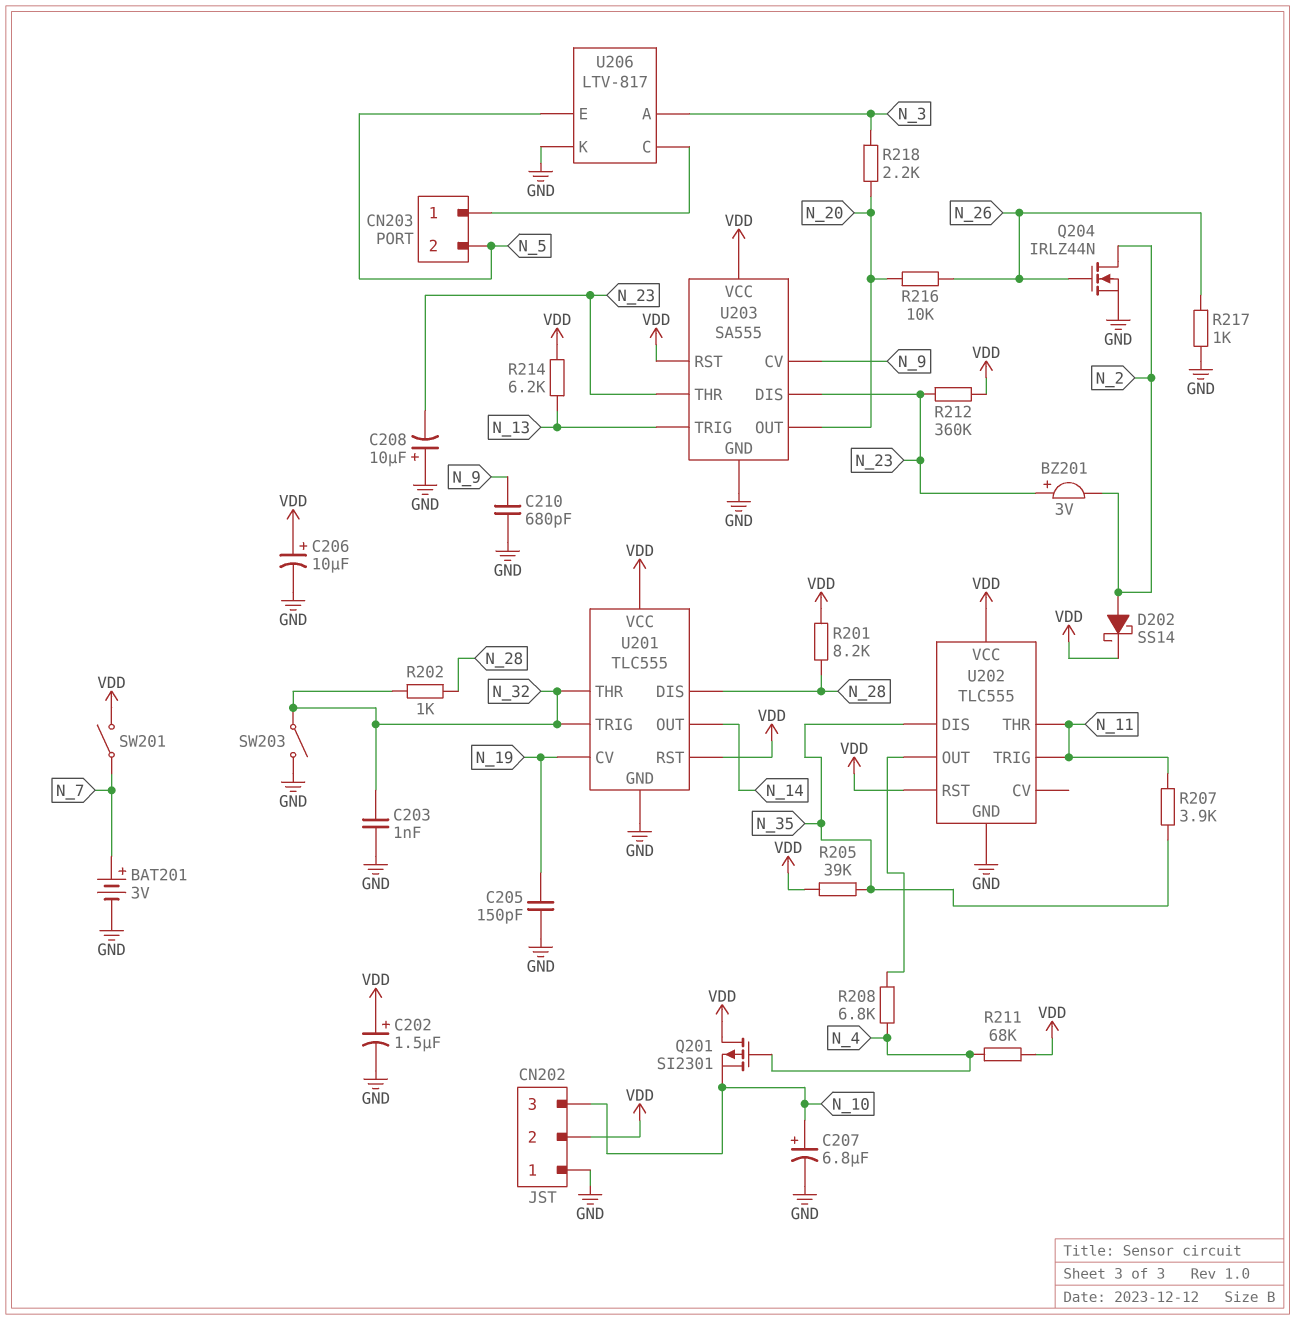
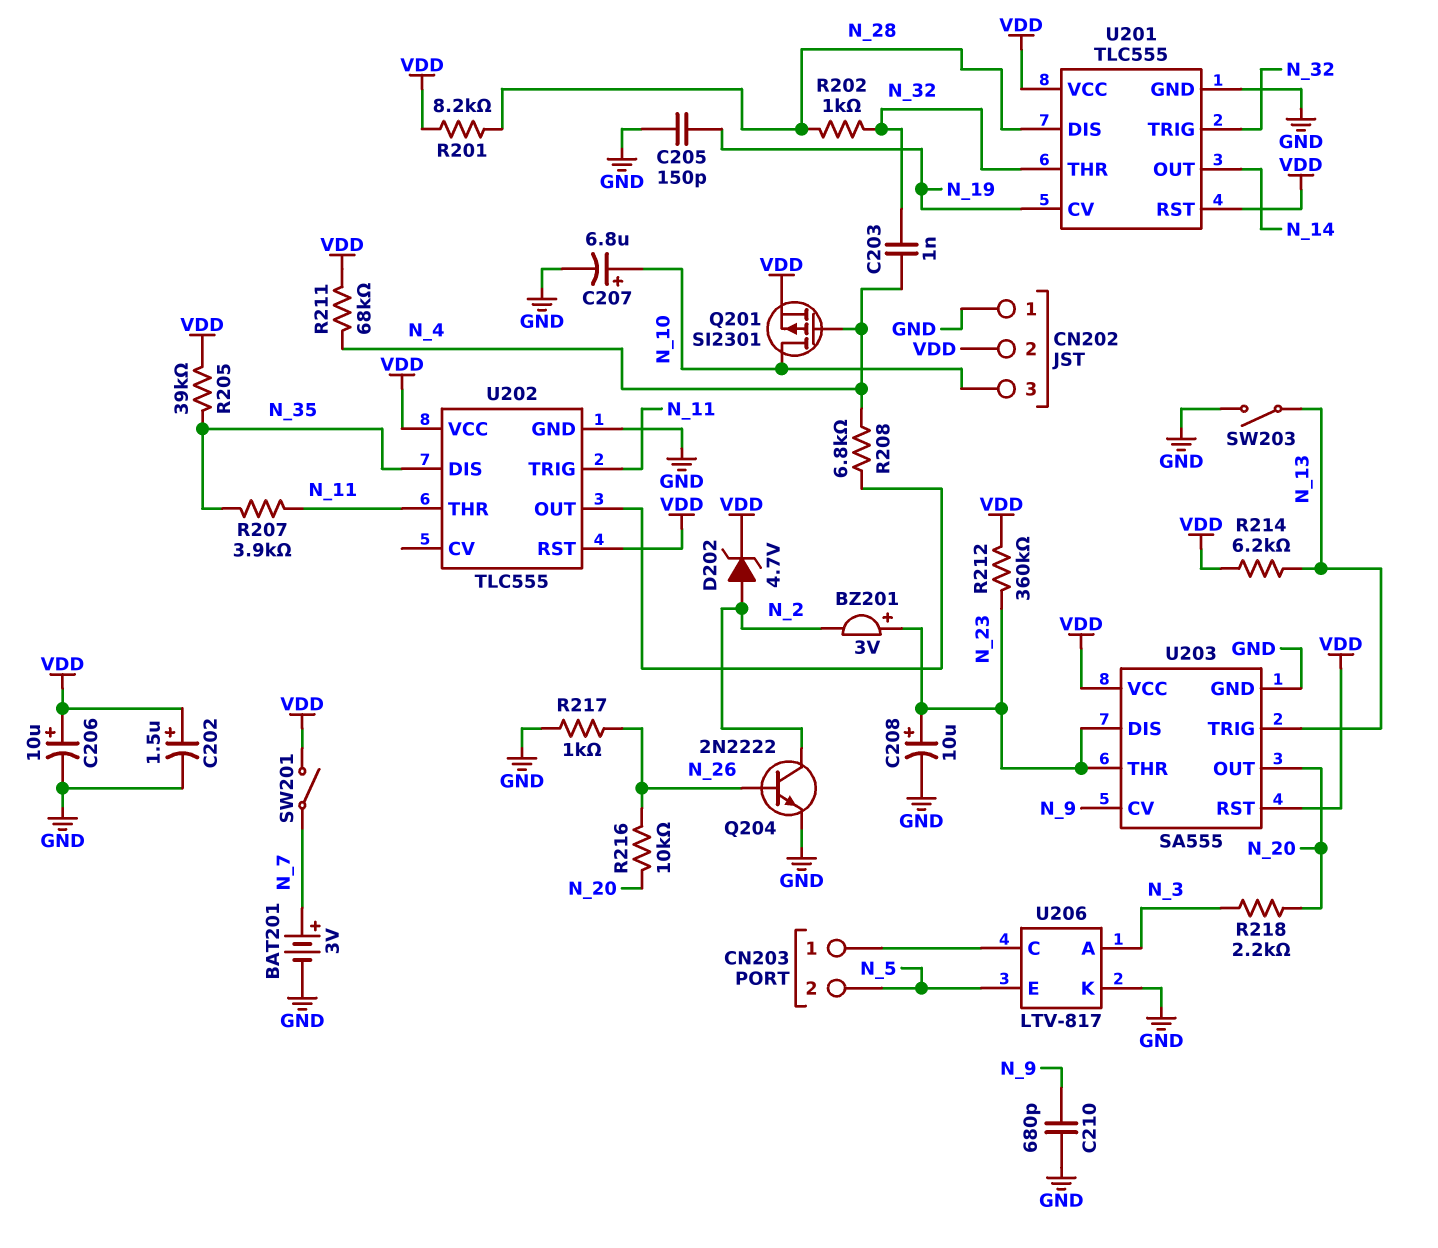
C203: 1nF (GND, N_32) -> 1nF (N_4, N_32)
C208: 10uF (plus GND, minus N_23) -> 10uF (plus N_23, minus GND)
D202: schottky SS14 (A N_2, K VDD) -> zener 4.7V (A N_2, K VDD)
Q201: PMOS SI2301 (G N_4, D VDD, S N_10) -> PMOS SI2301 (G N_4, D N_10, S VDD)
Q204: NMOS IRLZ44N (G N_26, D N_2, S GND) -> NPN 2N2222 (B N_26, C N_2, E GND)
SW203: switch (GND, N_32) -> switch (GND, N_13)

